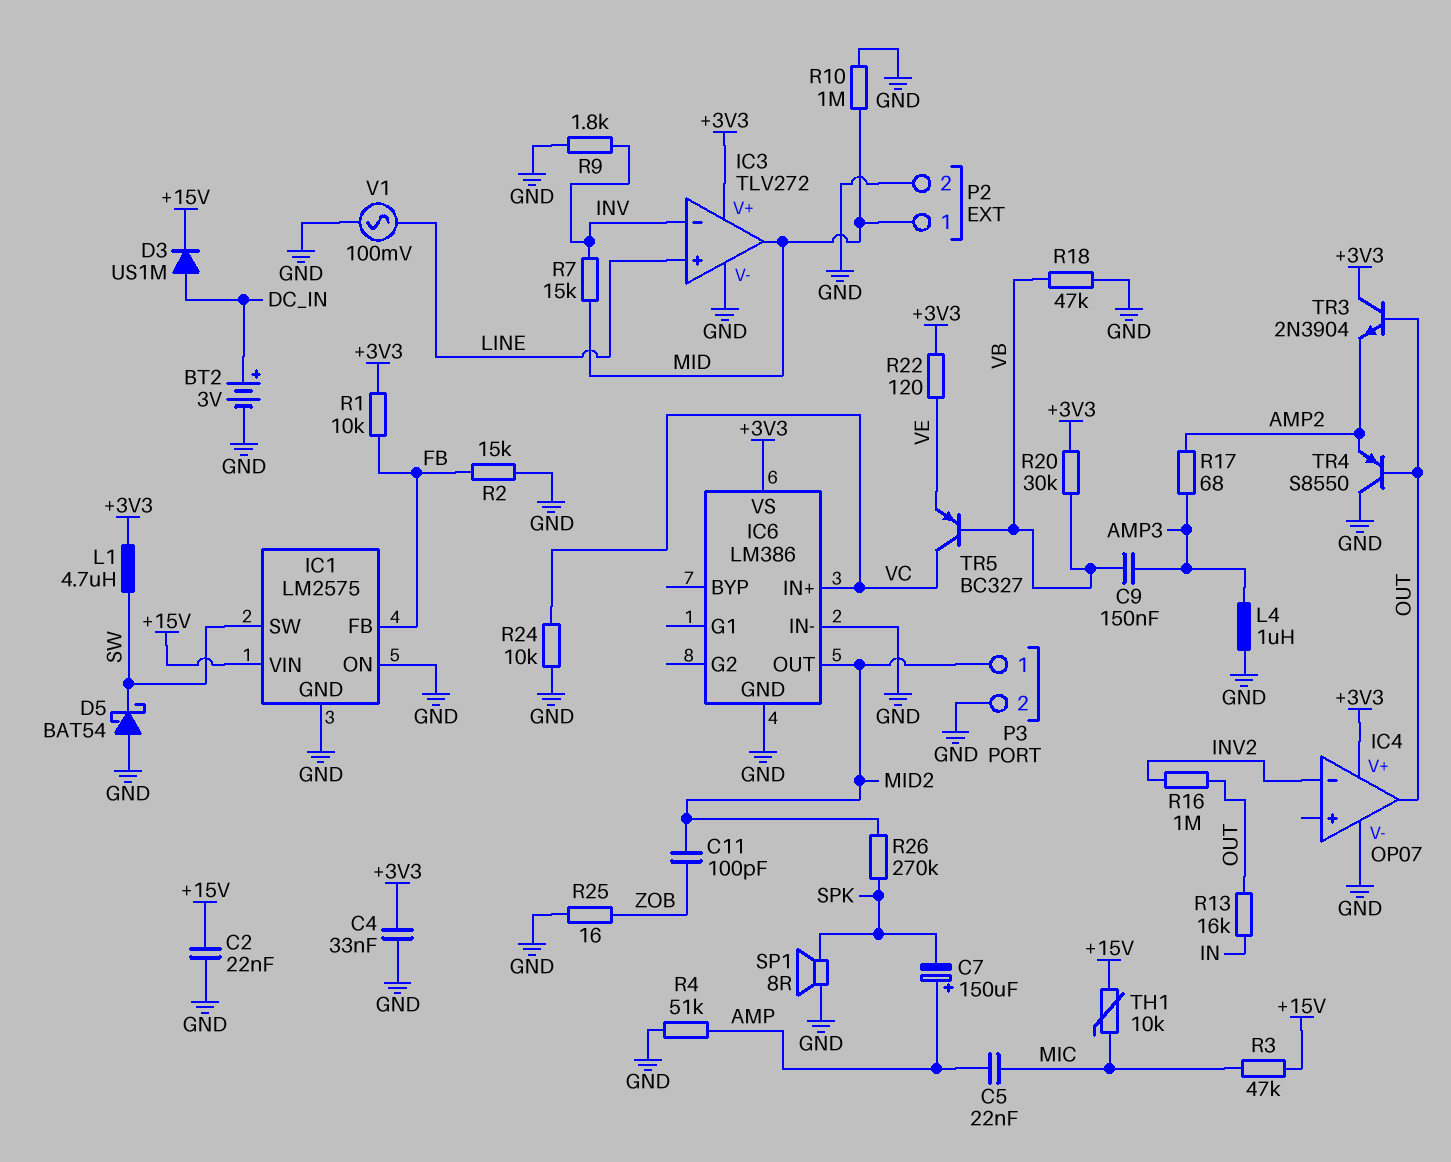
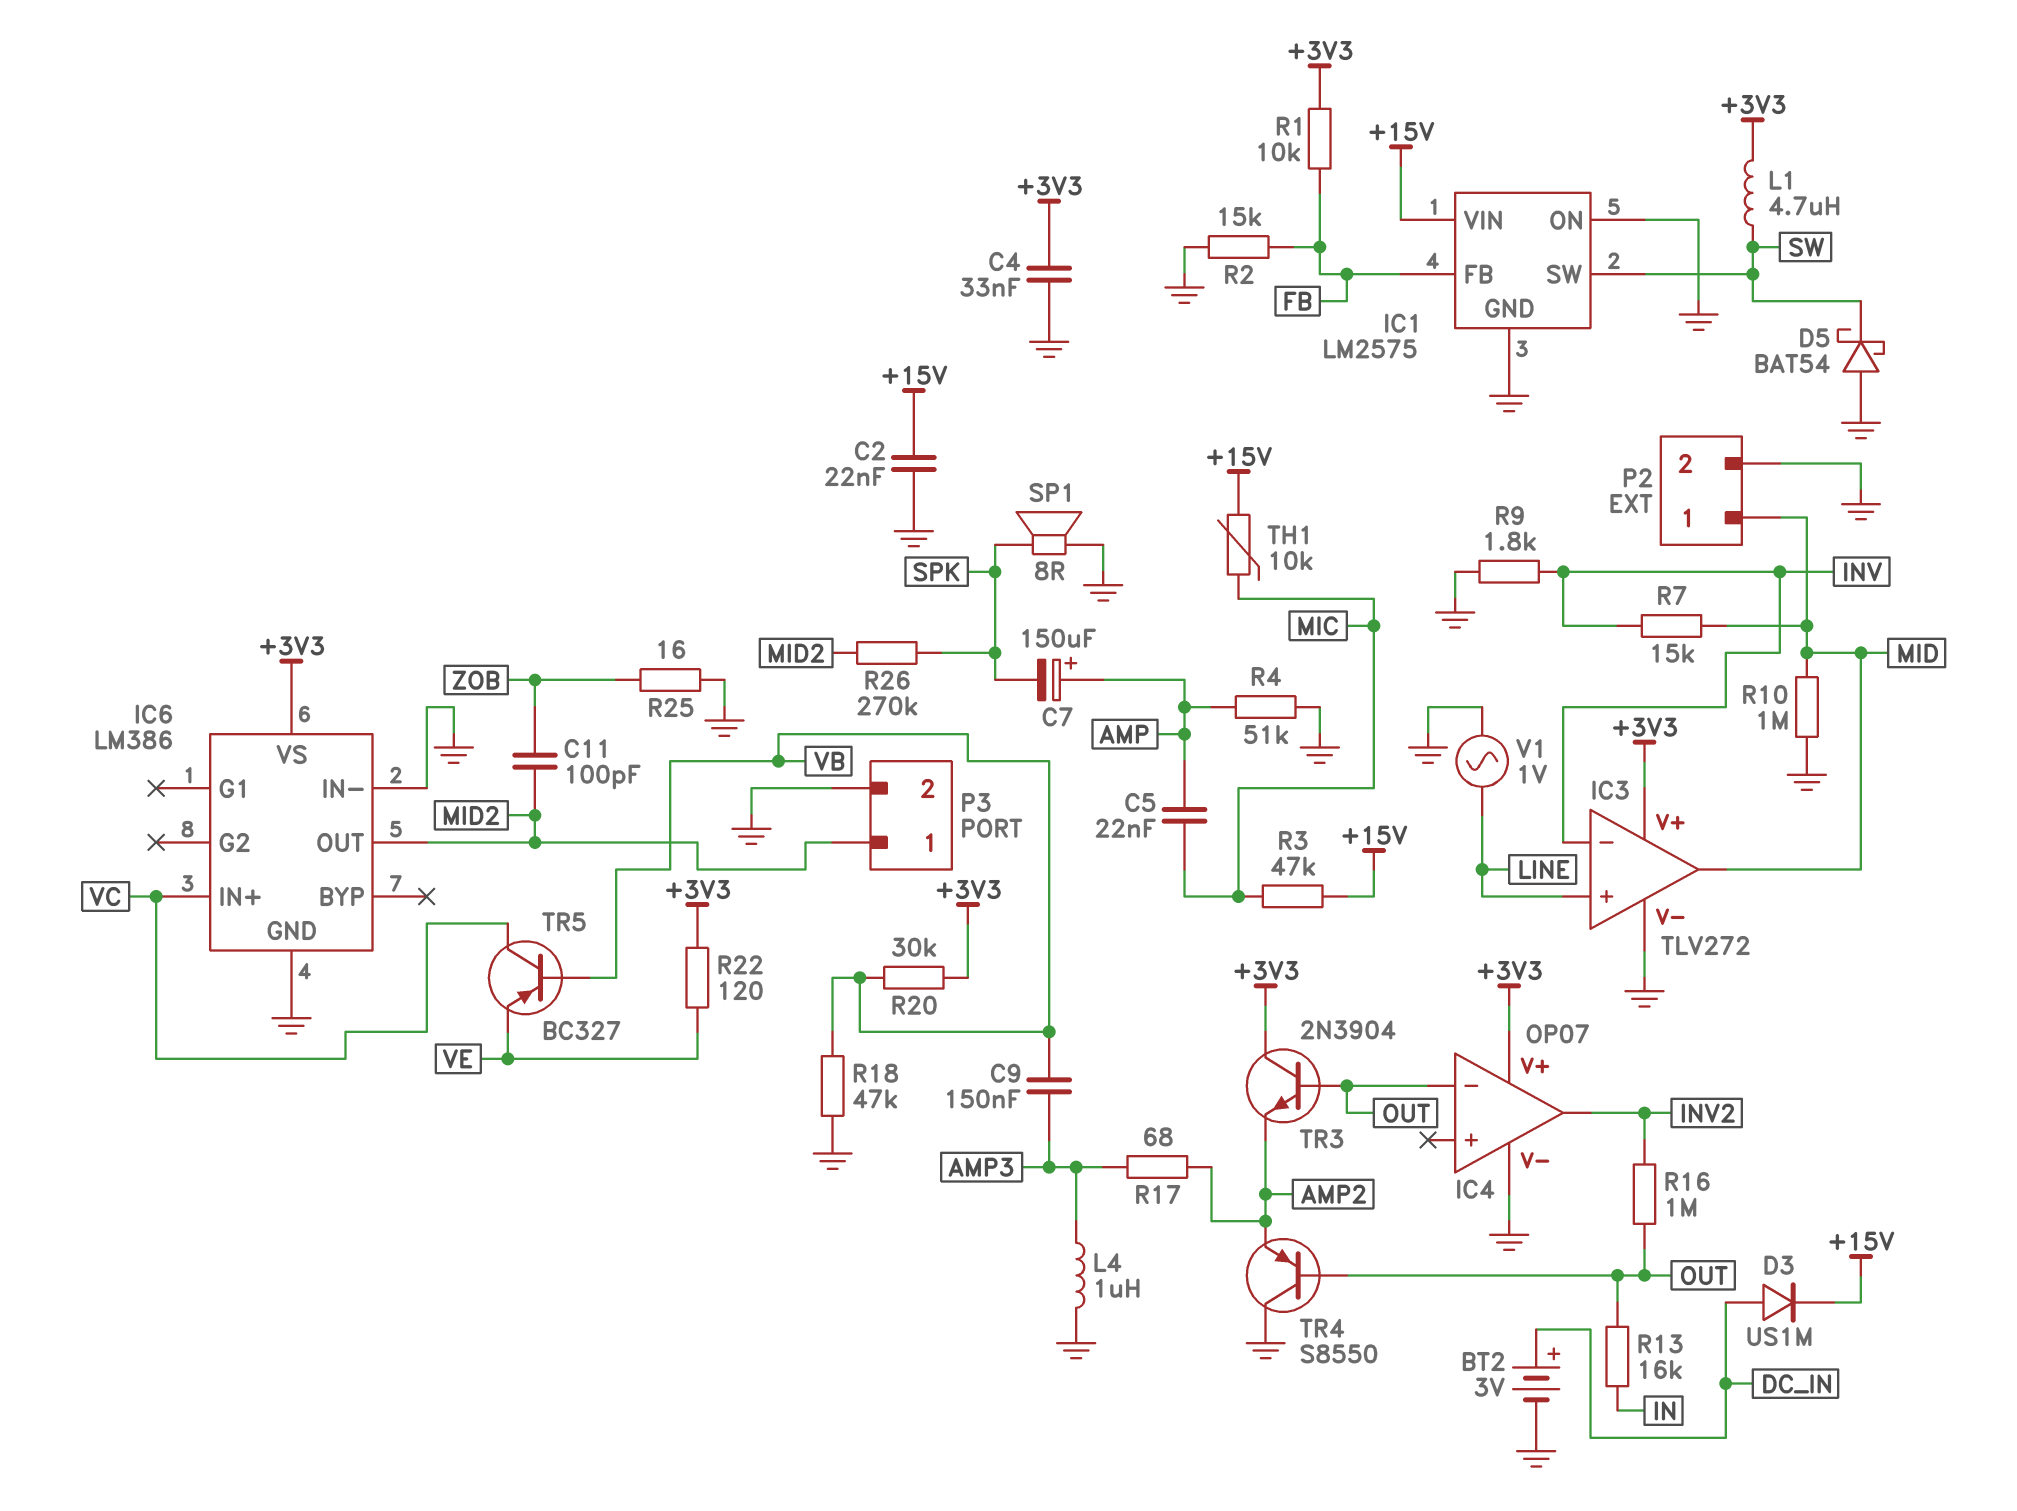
IC4 pin in-: INV2 -> OUT
IC4 pin out: OUT -> INV2
R24: 10k (GND, VC) -> none
V1: AC 100mV (GND, LINE) -> AC 1V (GND, LINE)

